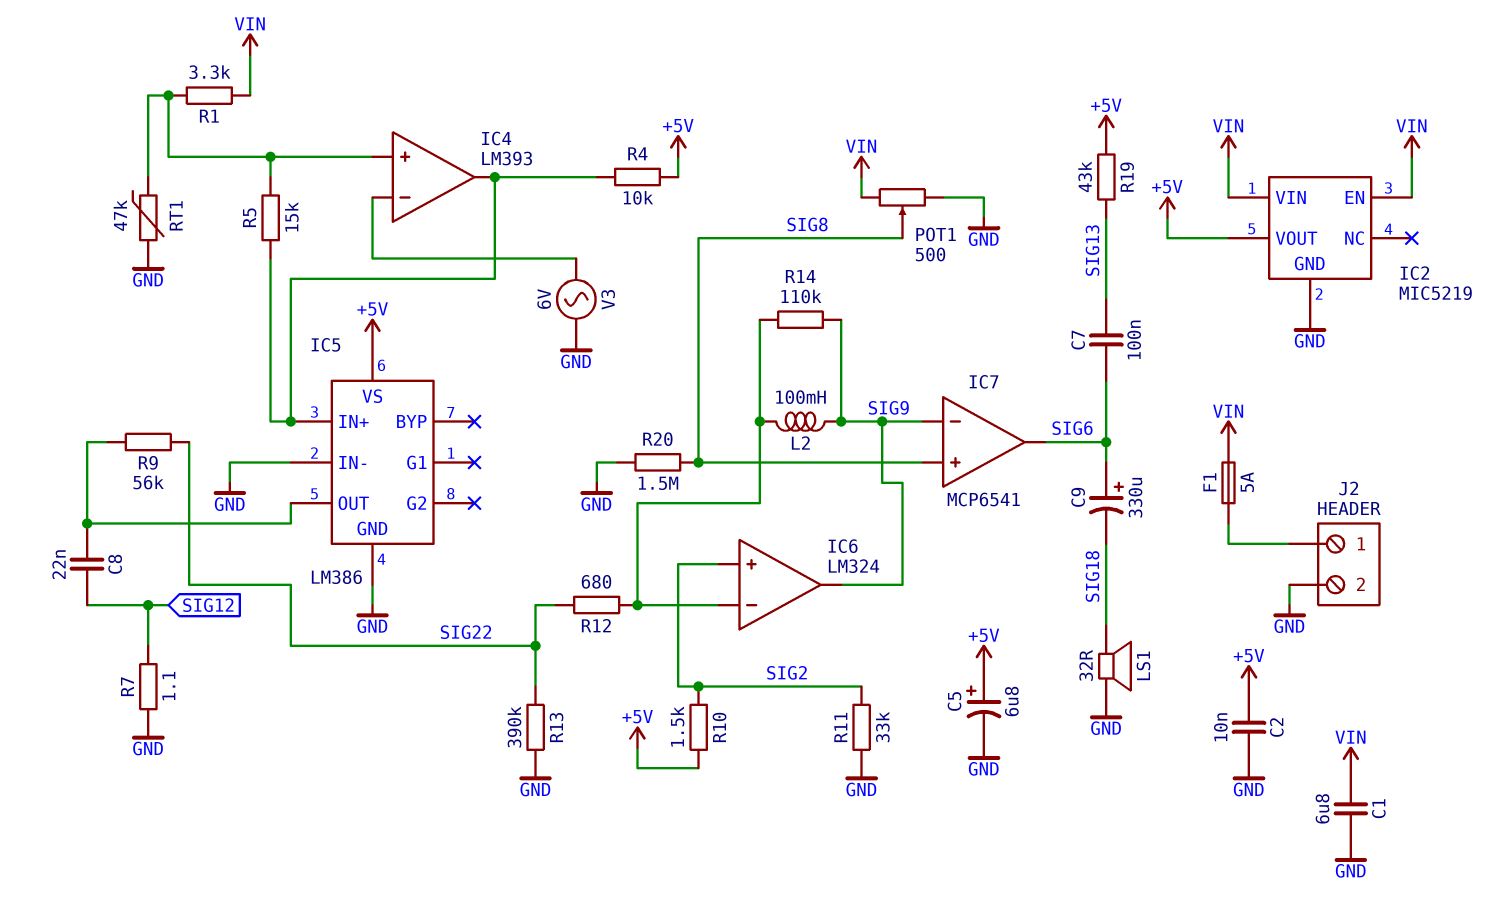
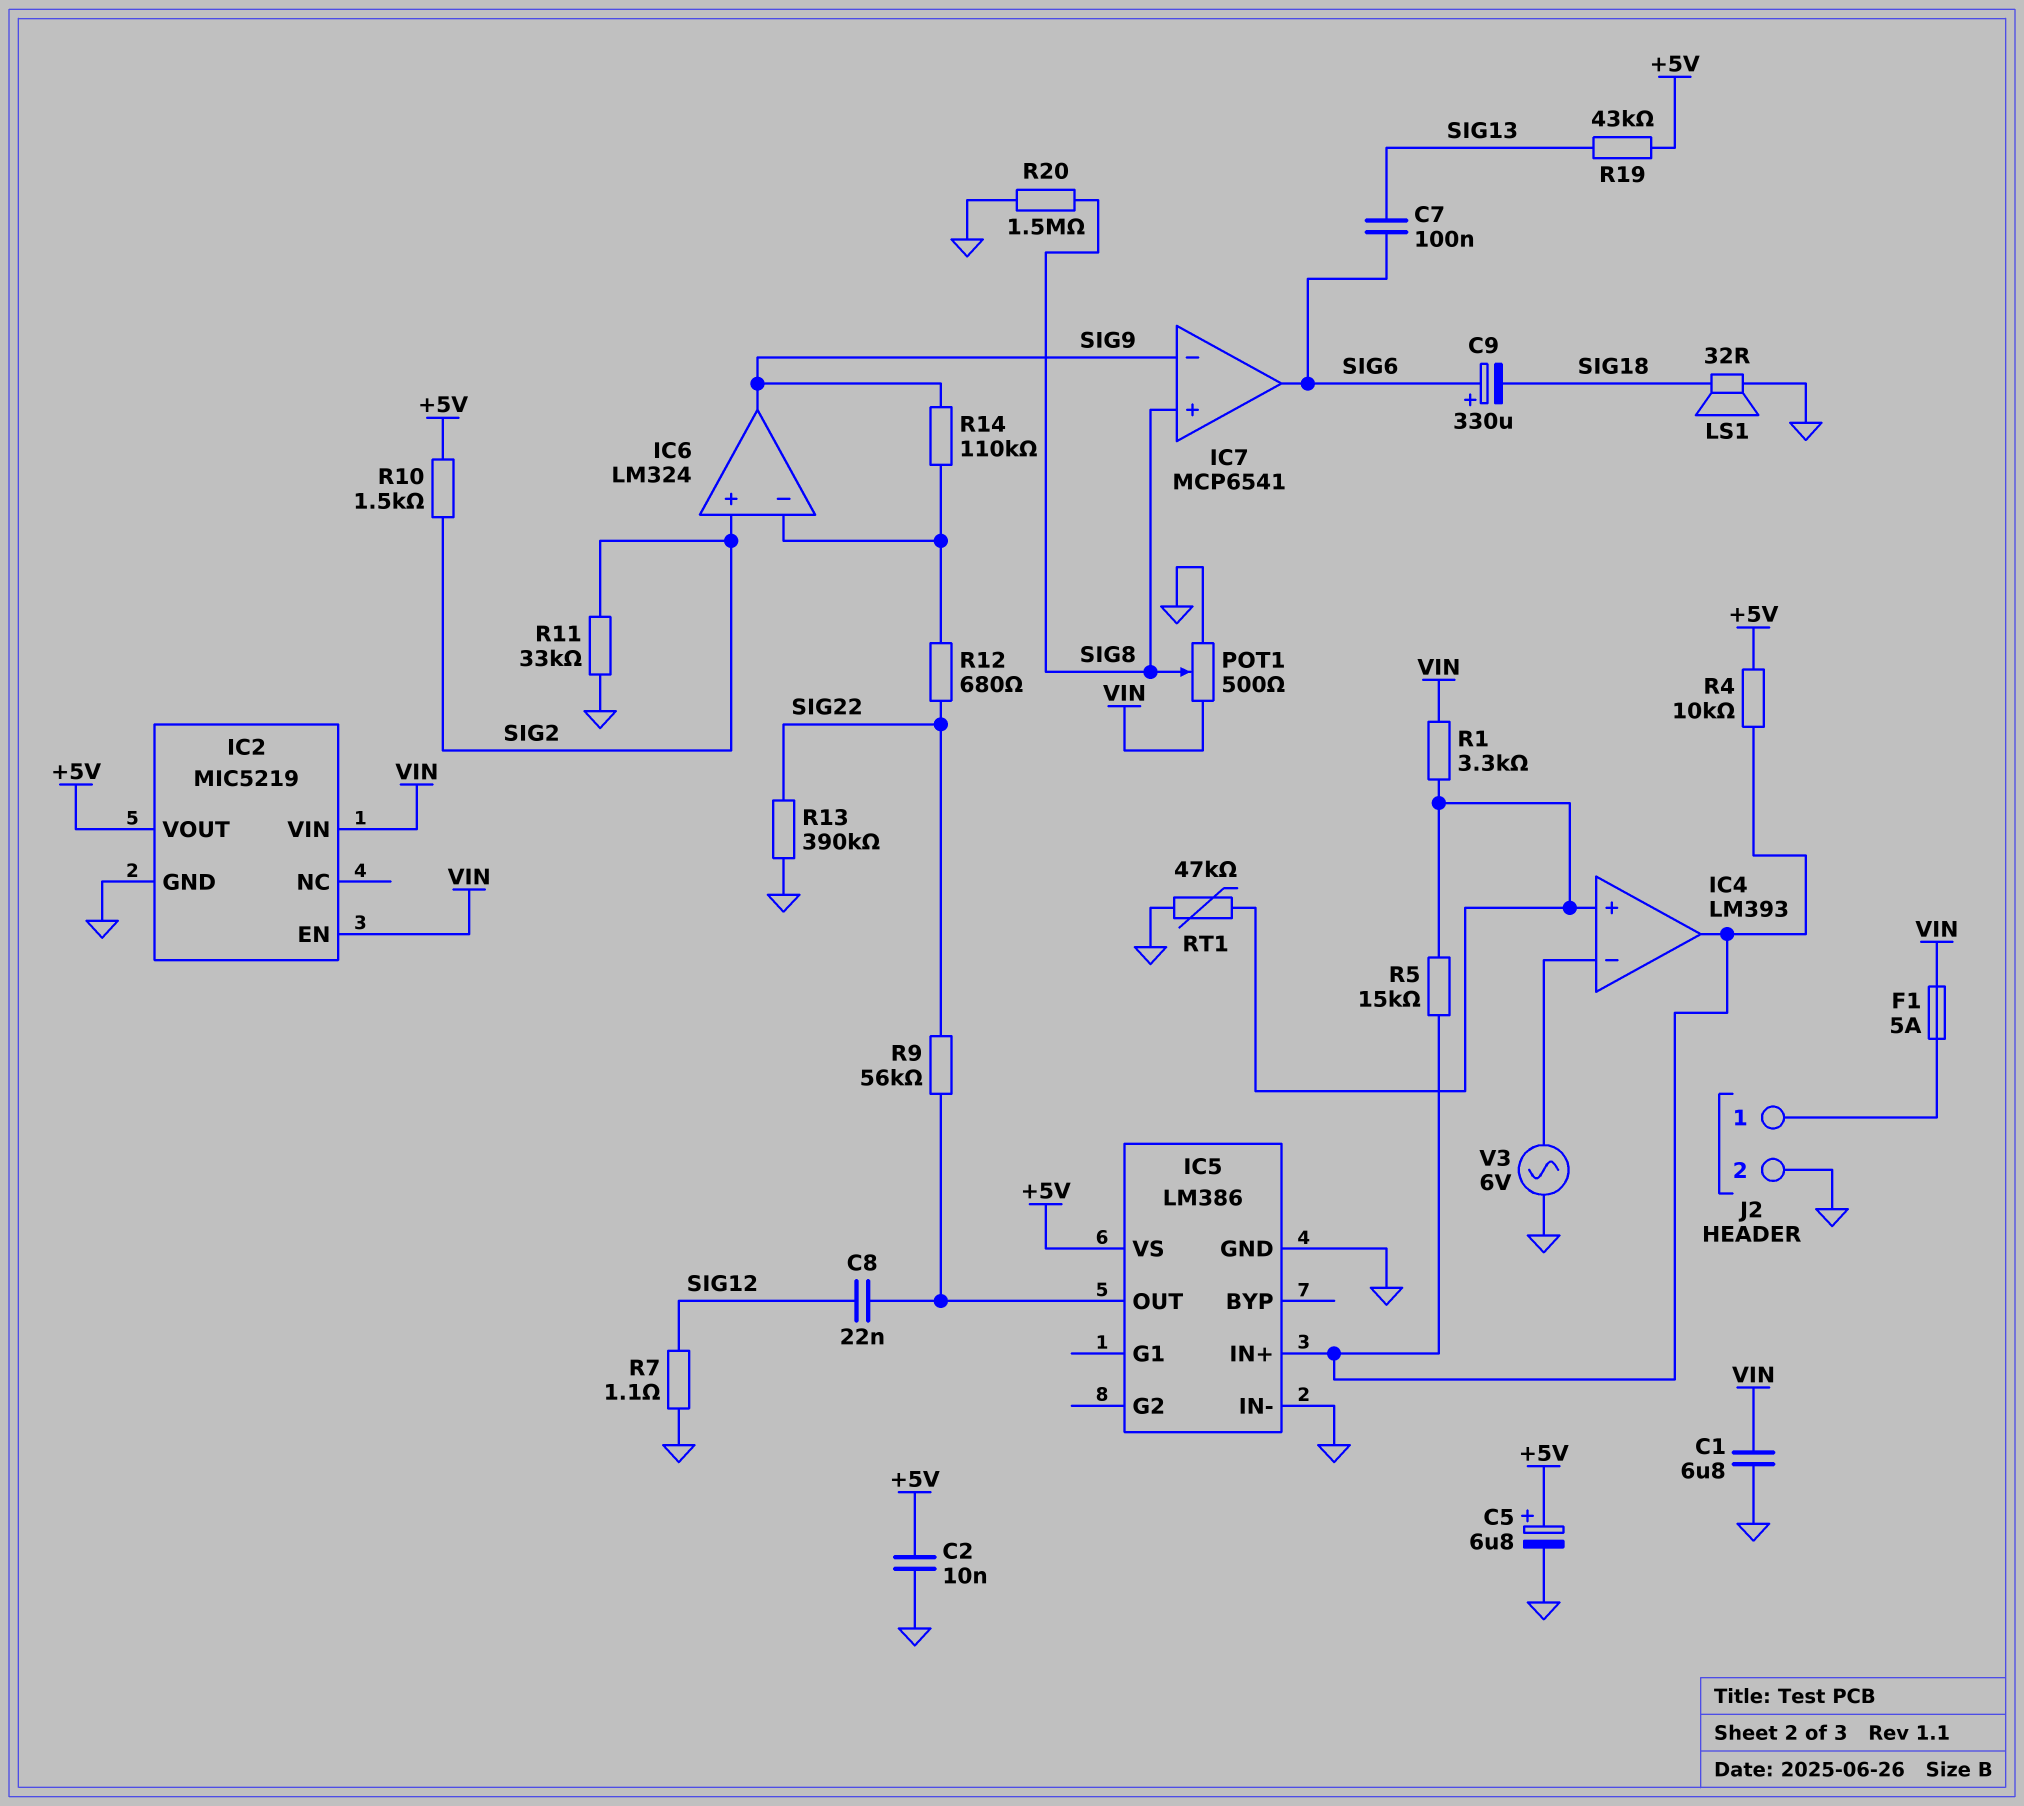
L2: 100mH (IC6/in-, SIG9) -> none

